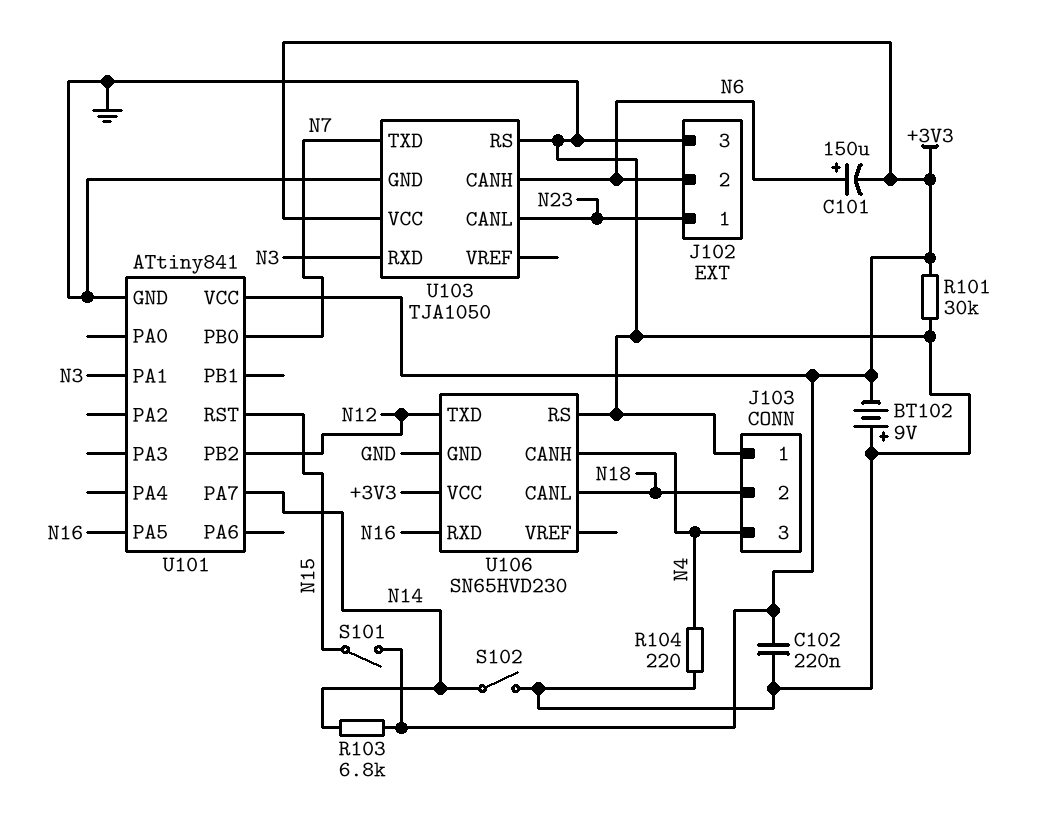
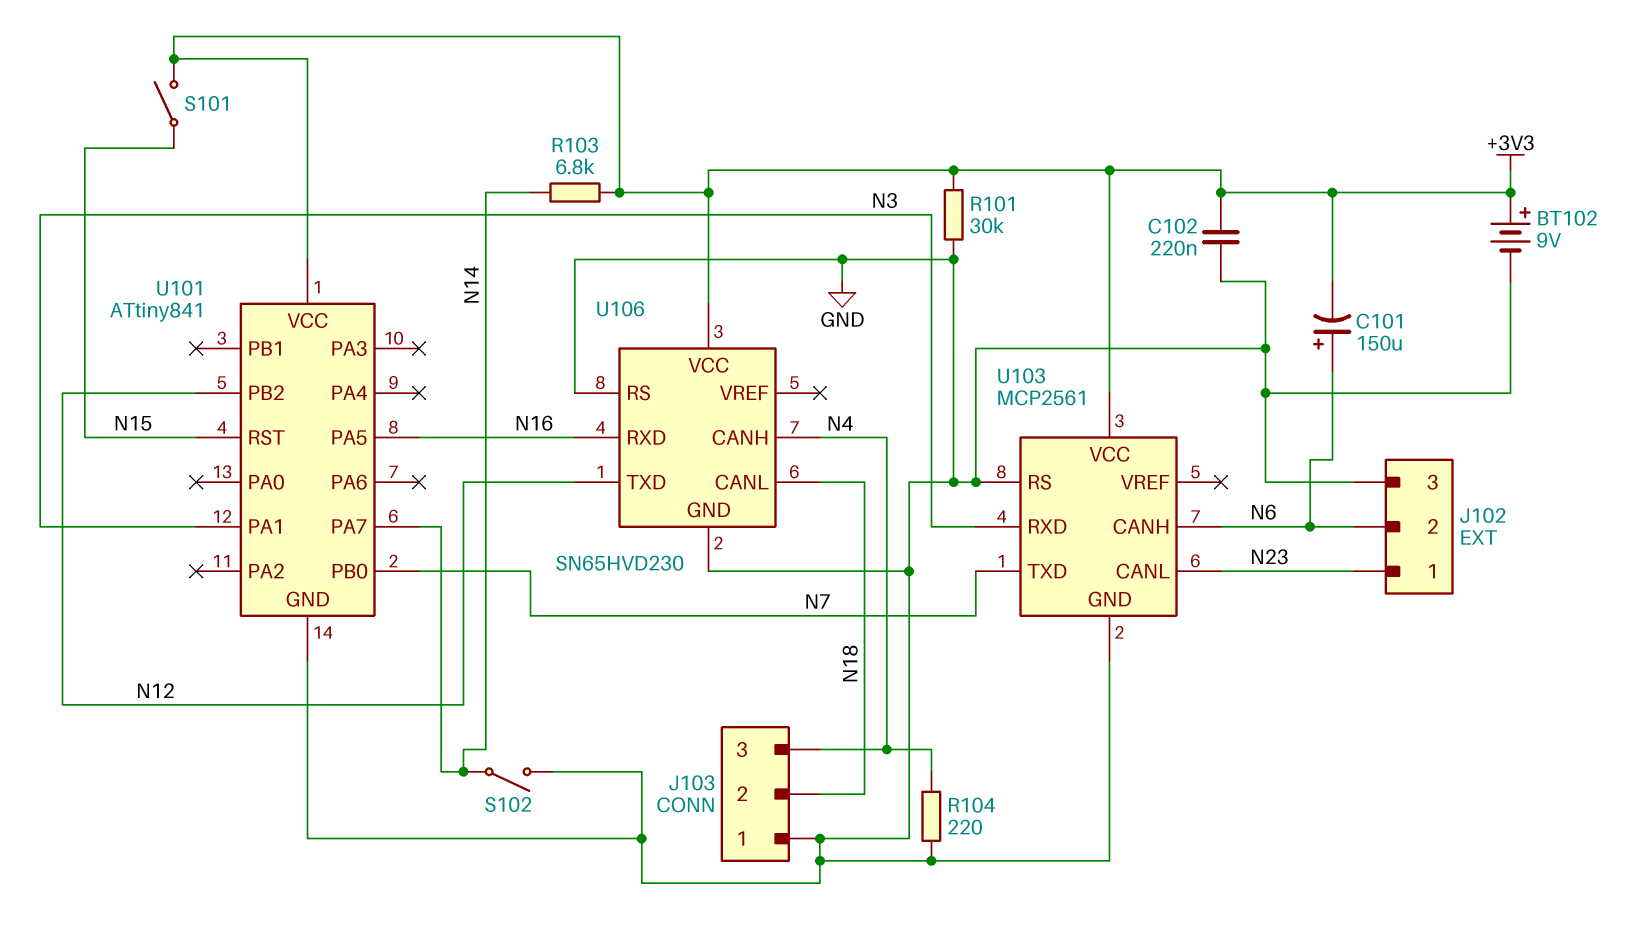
BT102: 9V (plus GND, minus +3V3) -> 9V (plus +3V3, minus GND)
U103: TJA1050 -> MCP2561

